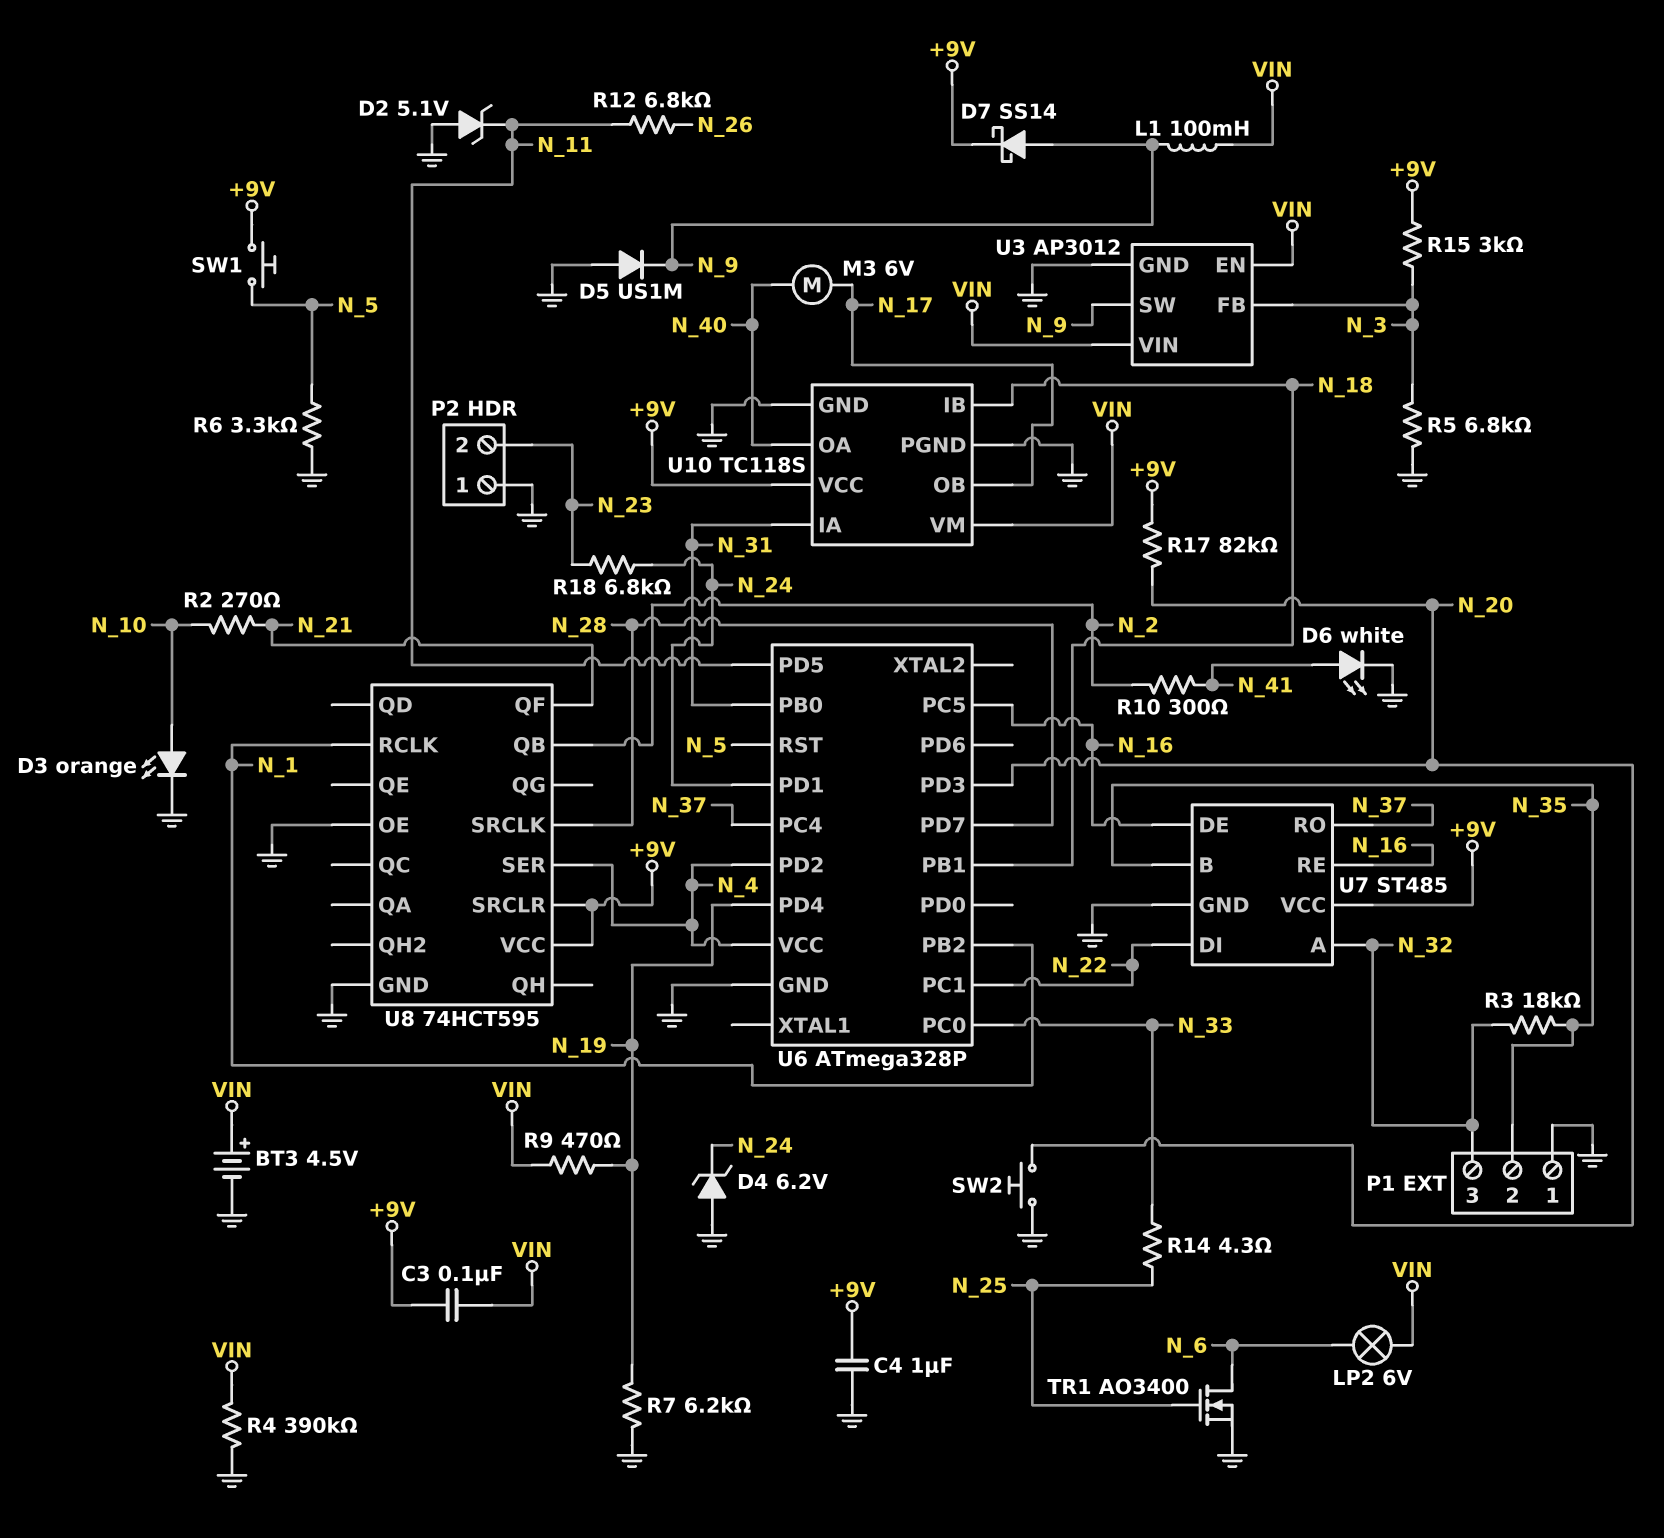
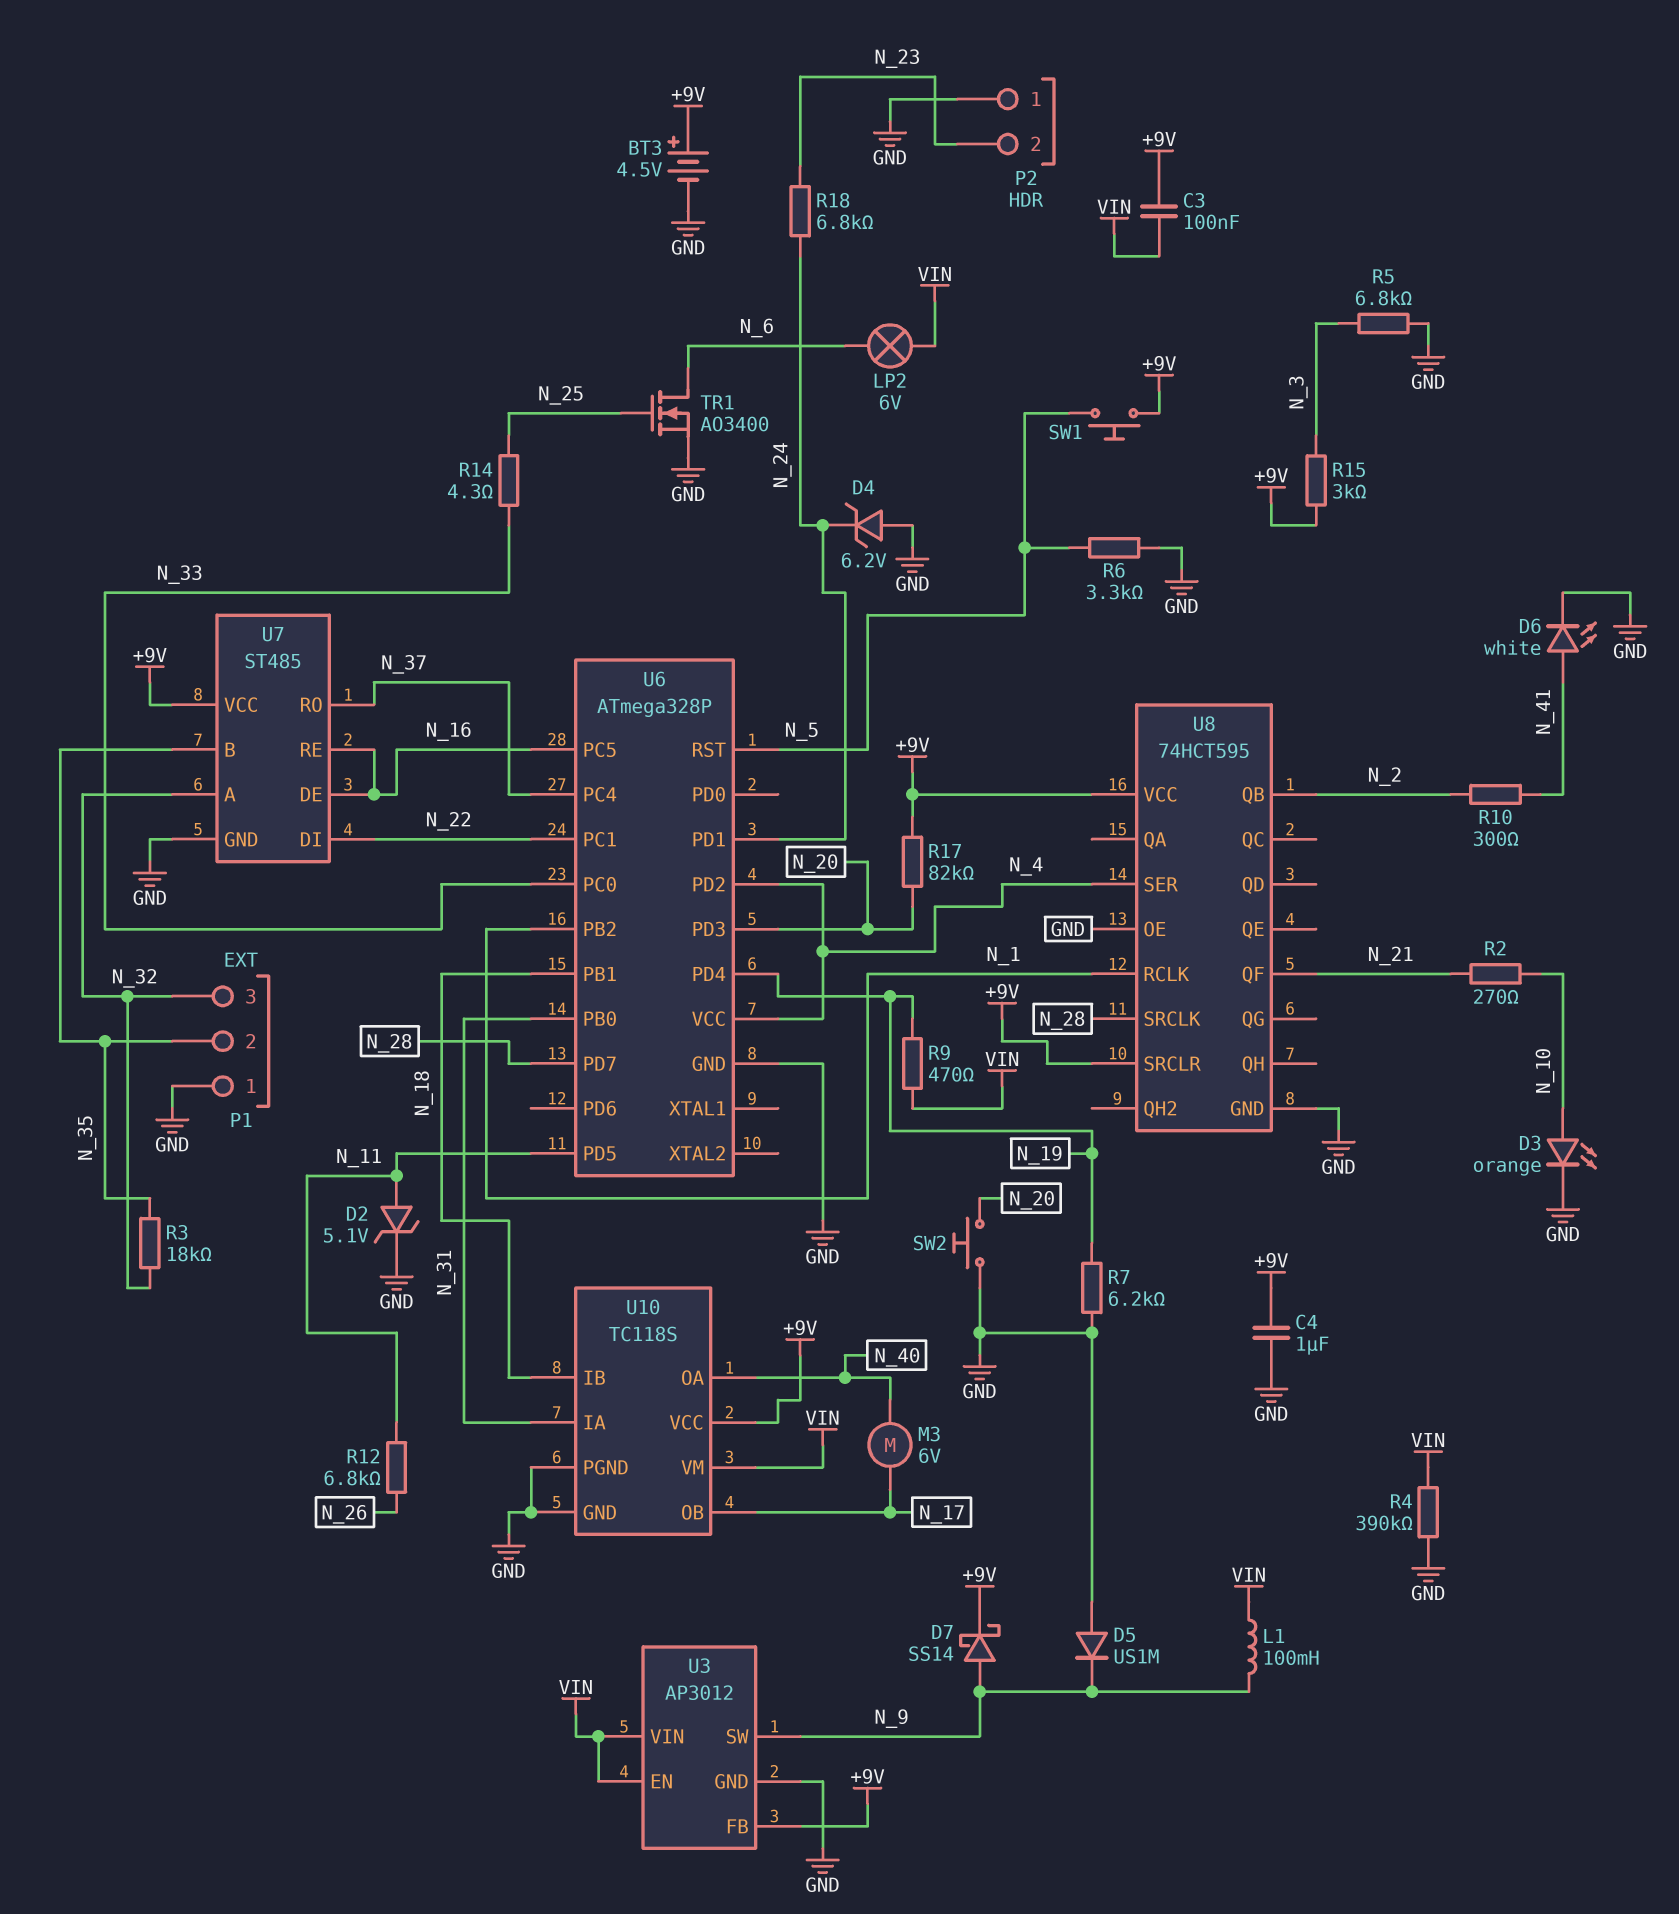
BT3: 4.5V (plus VIN, minus GND) -> 4.5V (plus +9V, minus GND)
D2: zener 5.1V (A GND, K N_11) -> zener 5.1V (A N_11, K GND)
U3 pin FB: N_3 -> +9V

